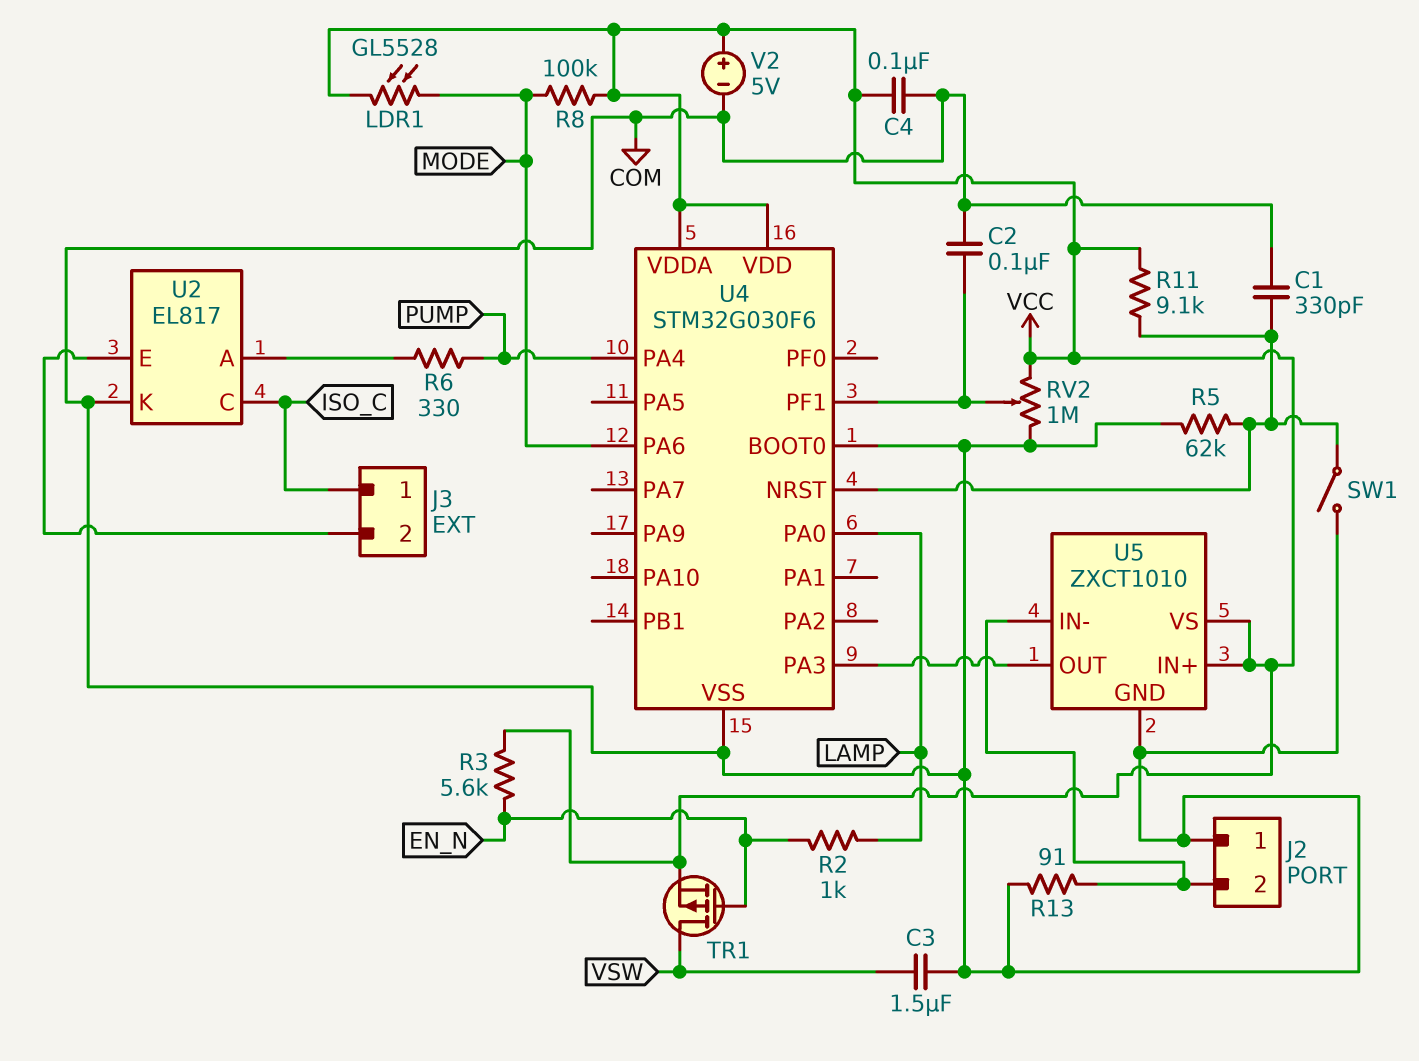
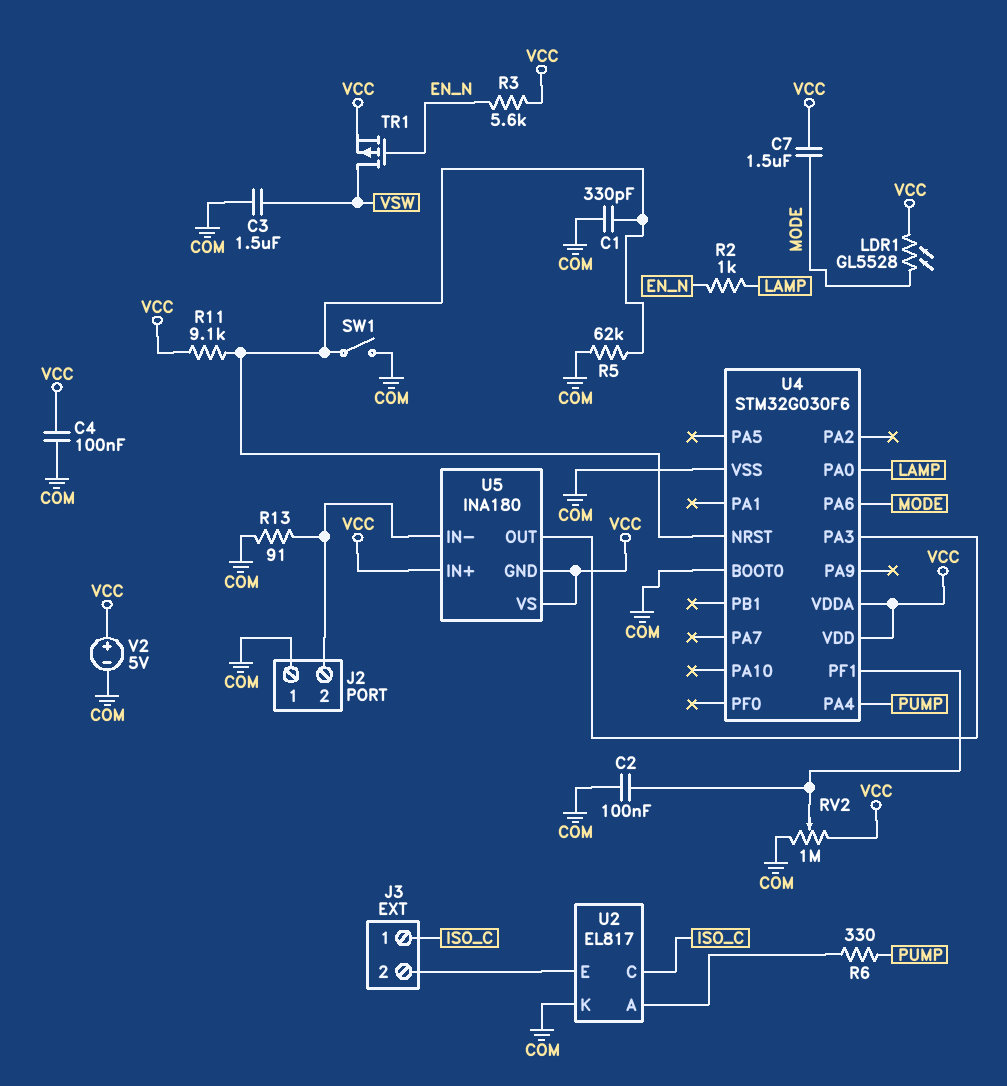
C7: none -> 1.5uF (MODE, VCC)
R8: 100k (MODE, VCC) -> none
U5: ZXCT1010 -> INA180
U5 pin GND: COM -> VCC

